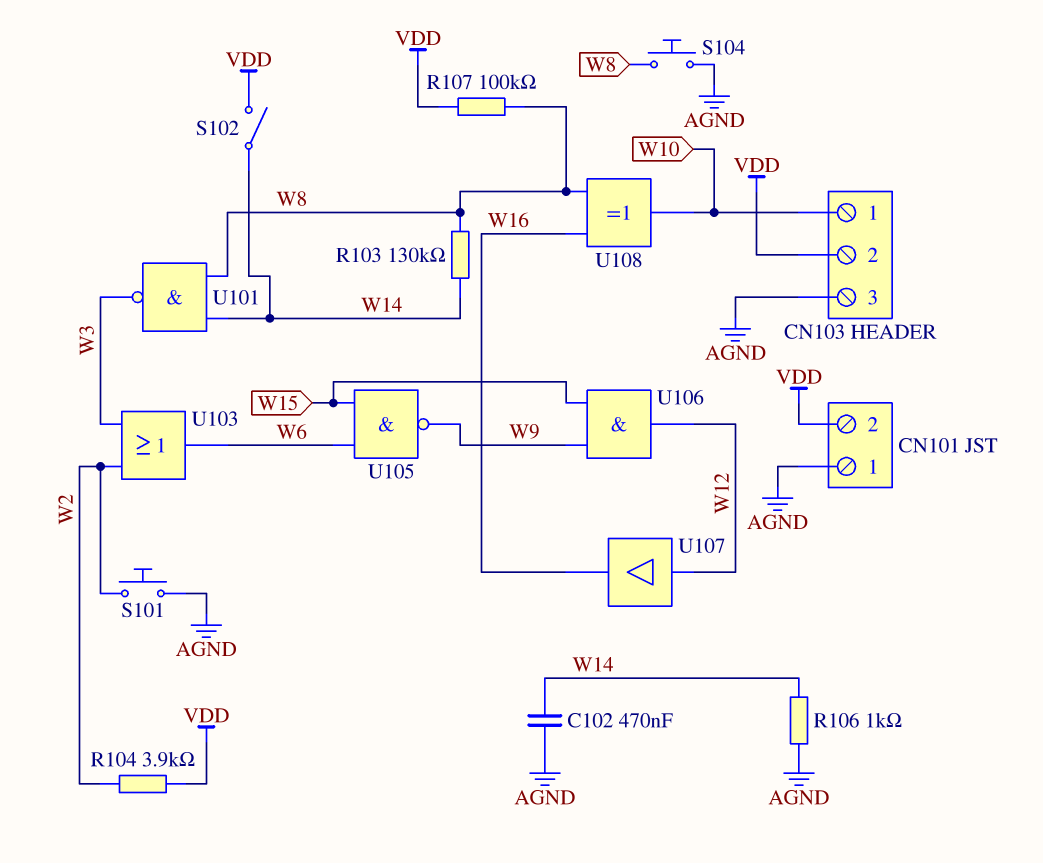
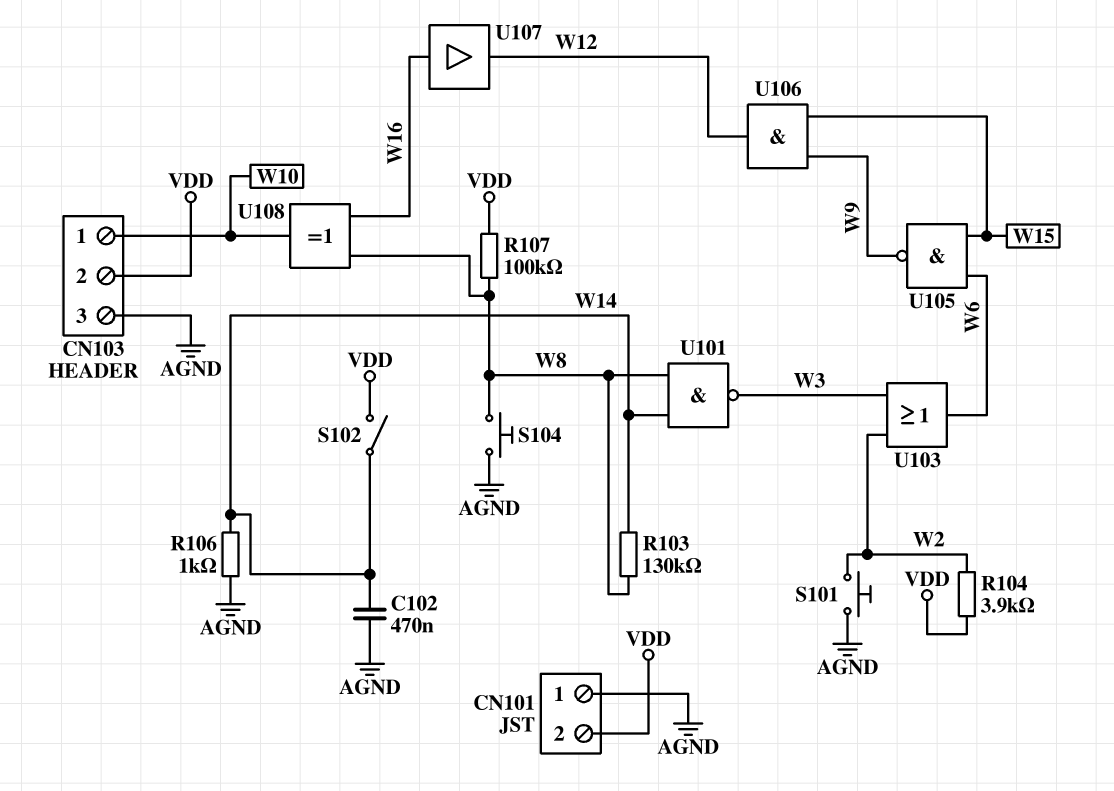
U107: buffer (in W12, out W16) -> buffer (in W16, out W12)

